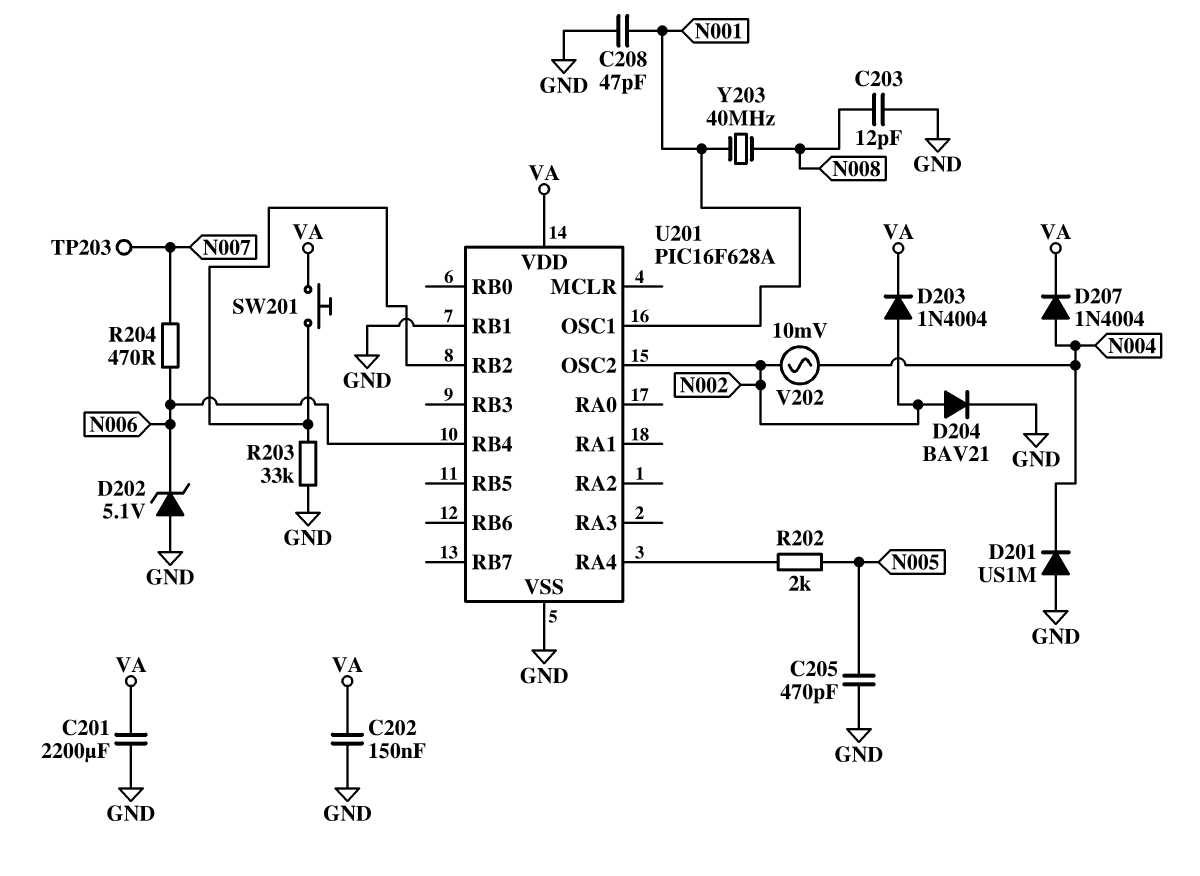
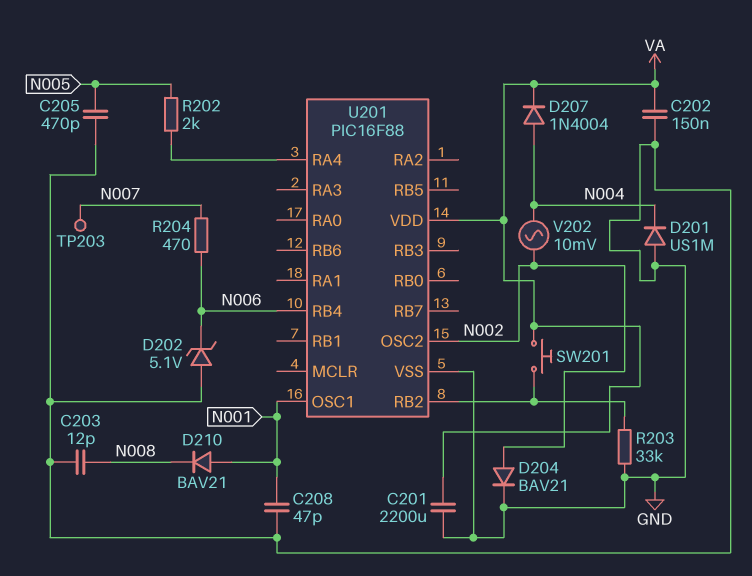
D203: diode 1N4004 (A N002, K VA) -> none
D210: none -> diode BAV21 (A N001, K N008)
U201: PIC16F628A -> PIC16F88
U201 pin RB1: GND -> none
Y203: 40MHz (N001, N008) -> none

